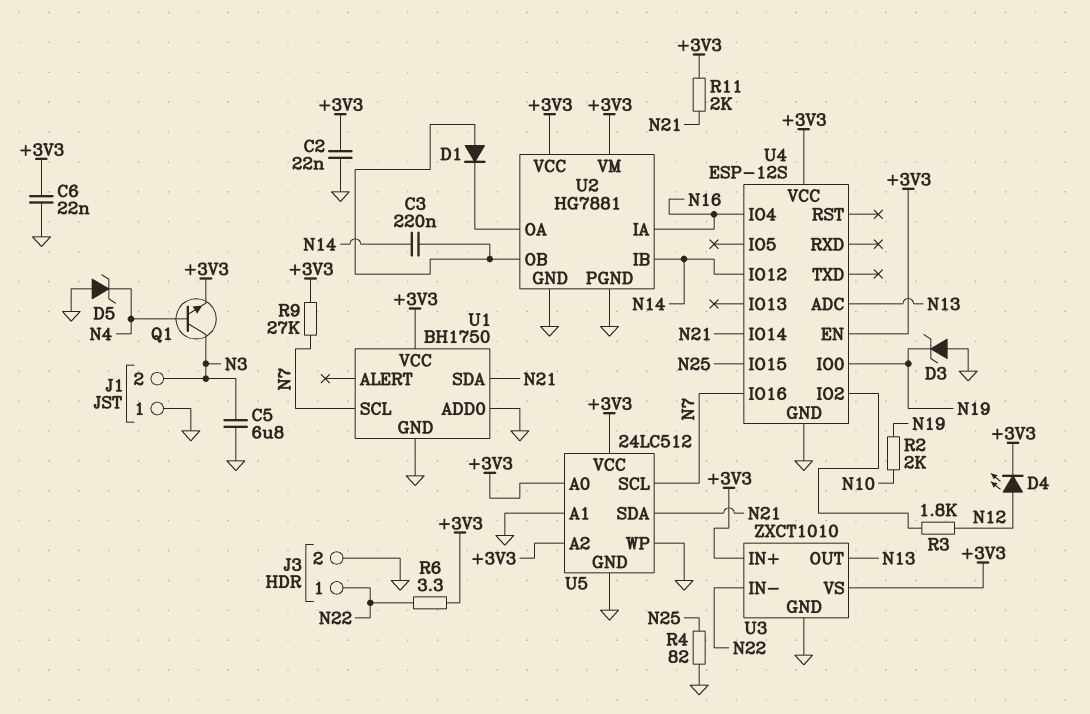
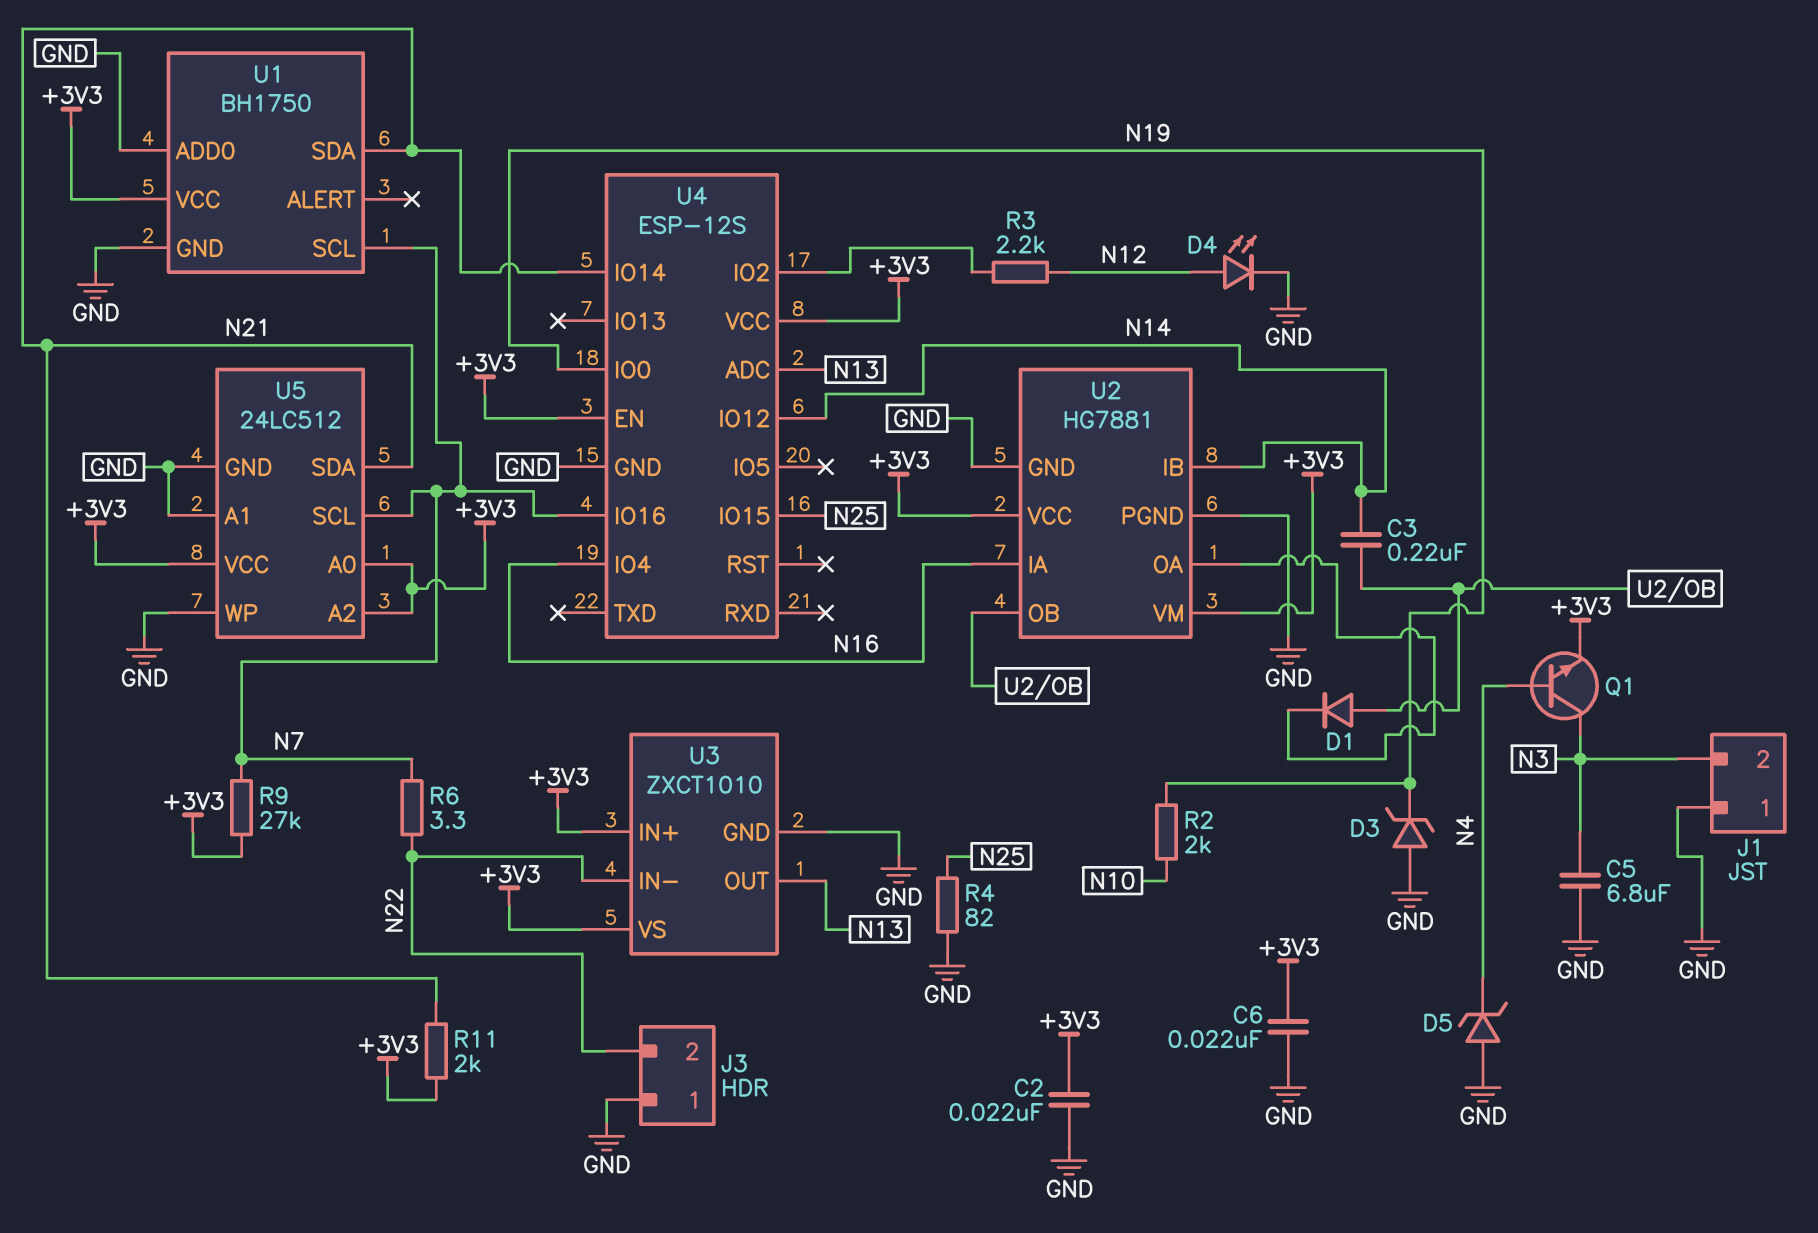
D4: LED (A N12, K +3V3) -> LED (A N12, K GND)
J3 pin 1: N22 -> GND
J3 pin 2: GND -> N22
R3: 1.8k (N12, U4/IO2) -> 2.2k (N12, U4/IO2)
R6: 3.3 (+3V3, N22) -> 3.3 (N7, N22)

